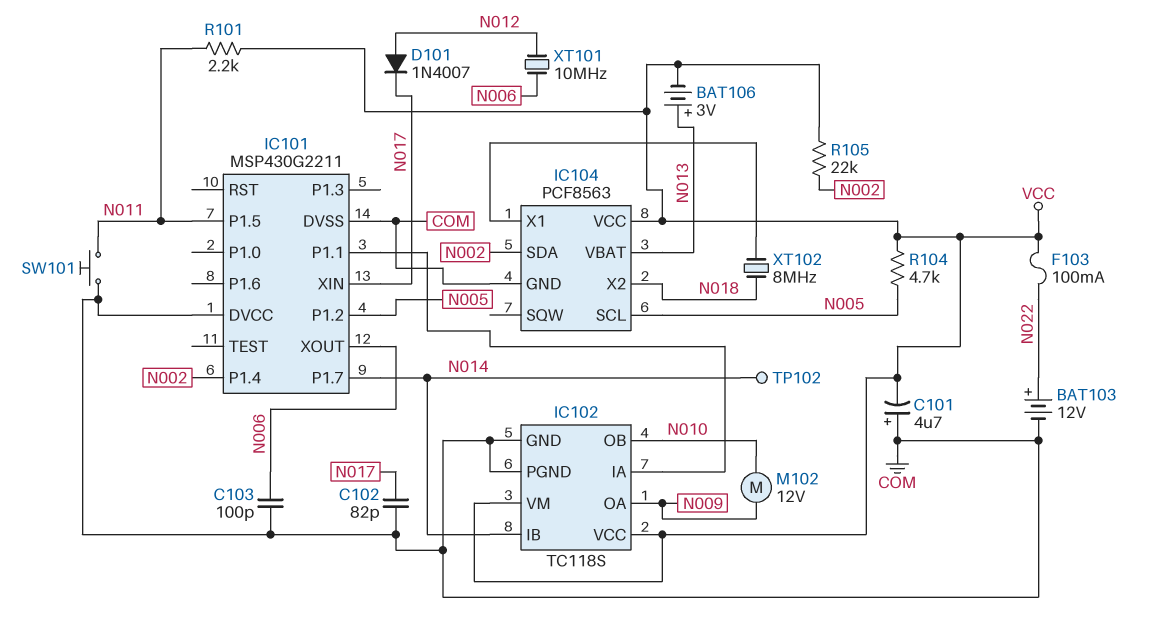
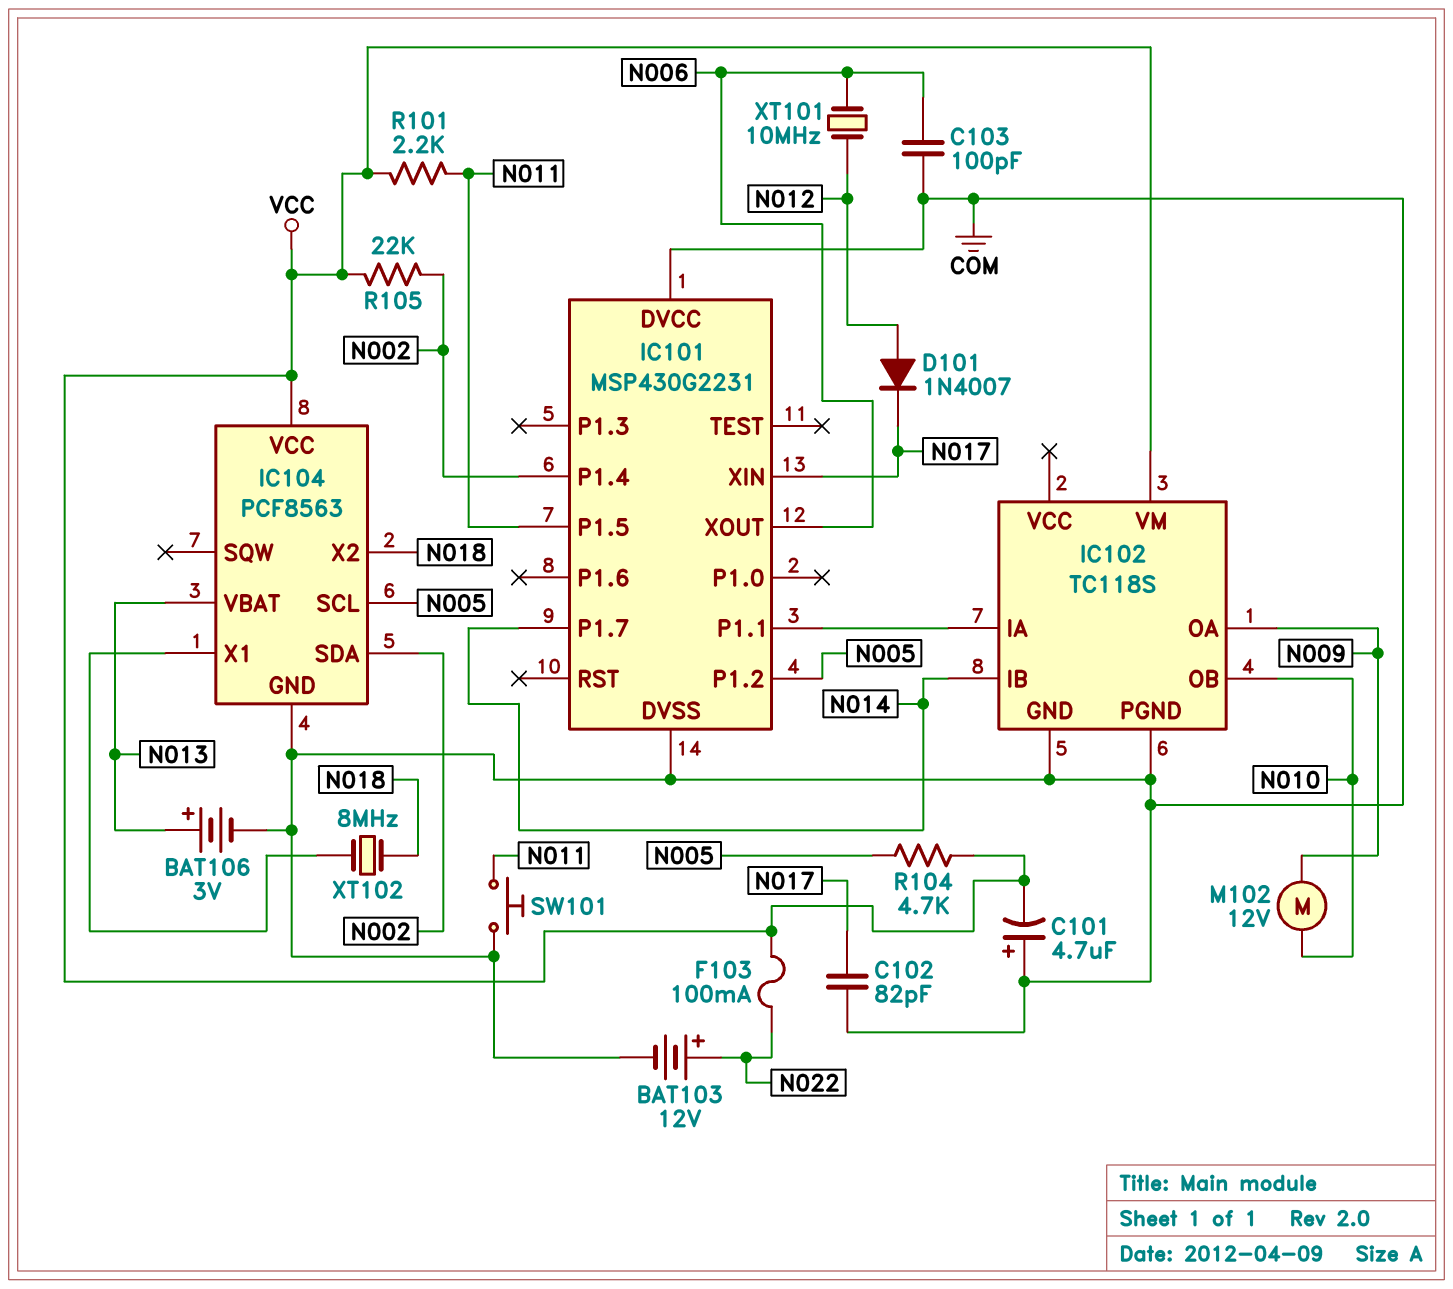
BAT106: 3V (plus N013, minus VCC) -> 3V (plus N013, minus COM)
IC101: MSP430G2211 -> MSP430G2231
IC102 pin VCC: VCC -> none
TP102: test point (N014) -> none

